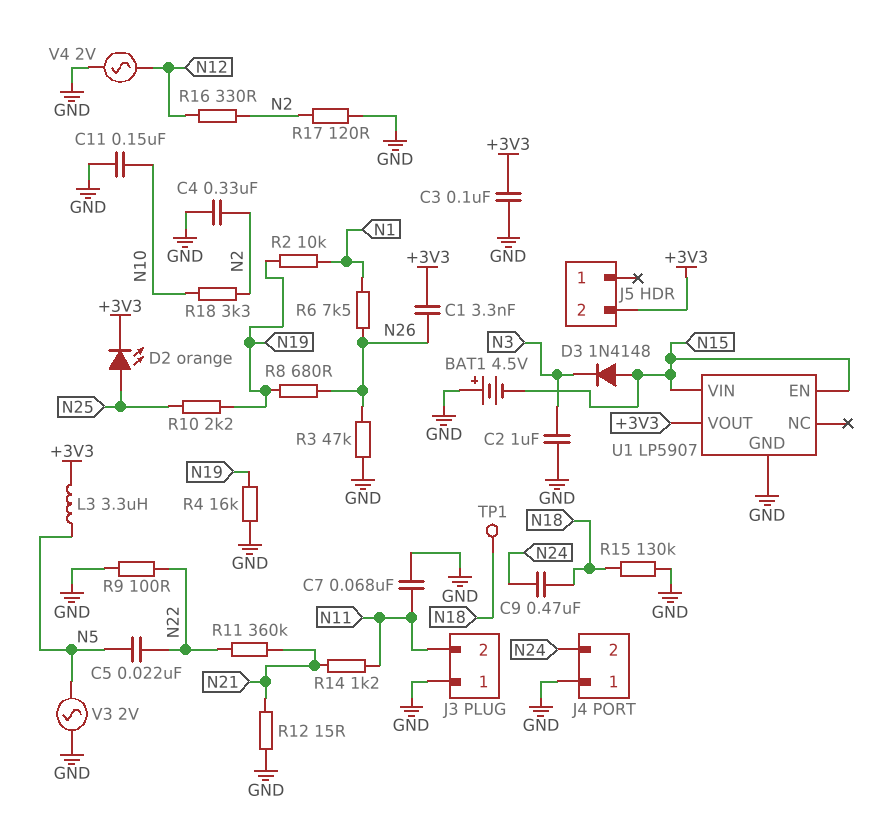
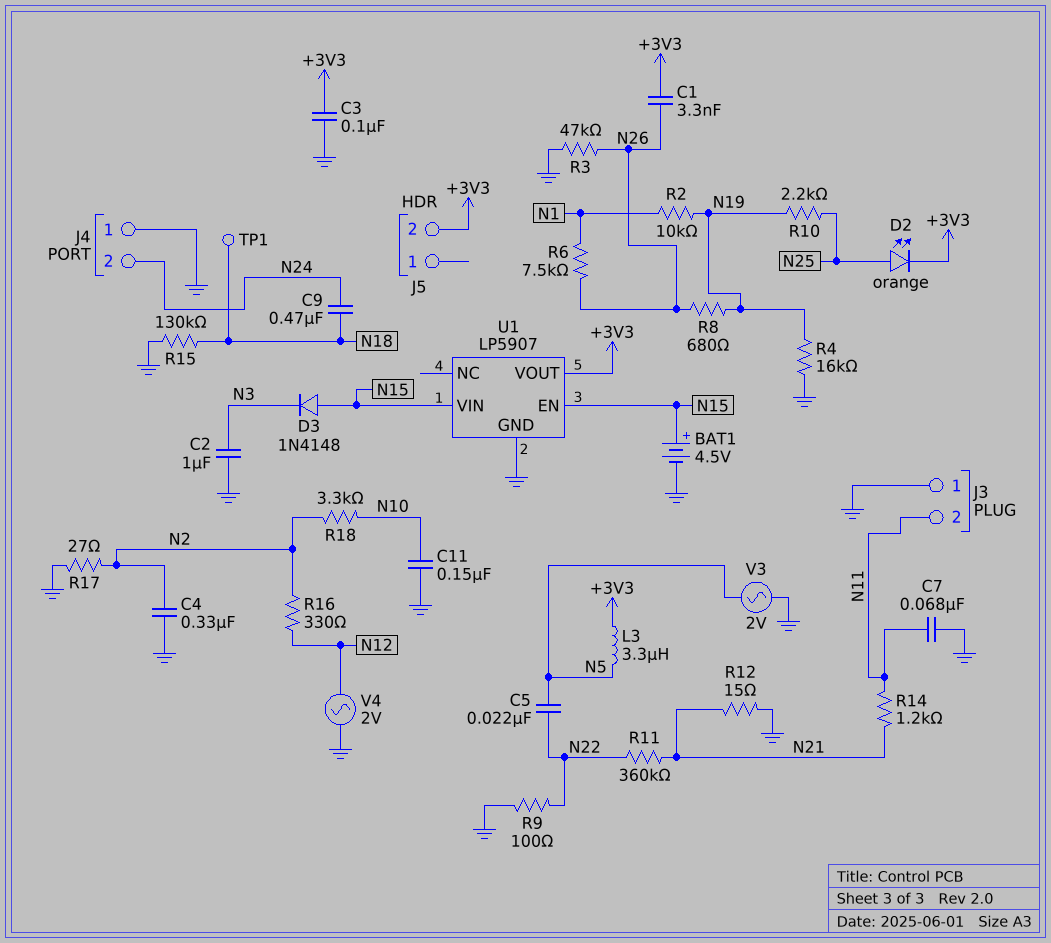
BAT1: 4.5V (plus GND, minus N15) -> 4.5V (plus N15, minus GND)
R17: 120 (GND, N2) -> 27 (GND, N2)

